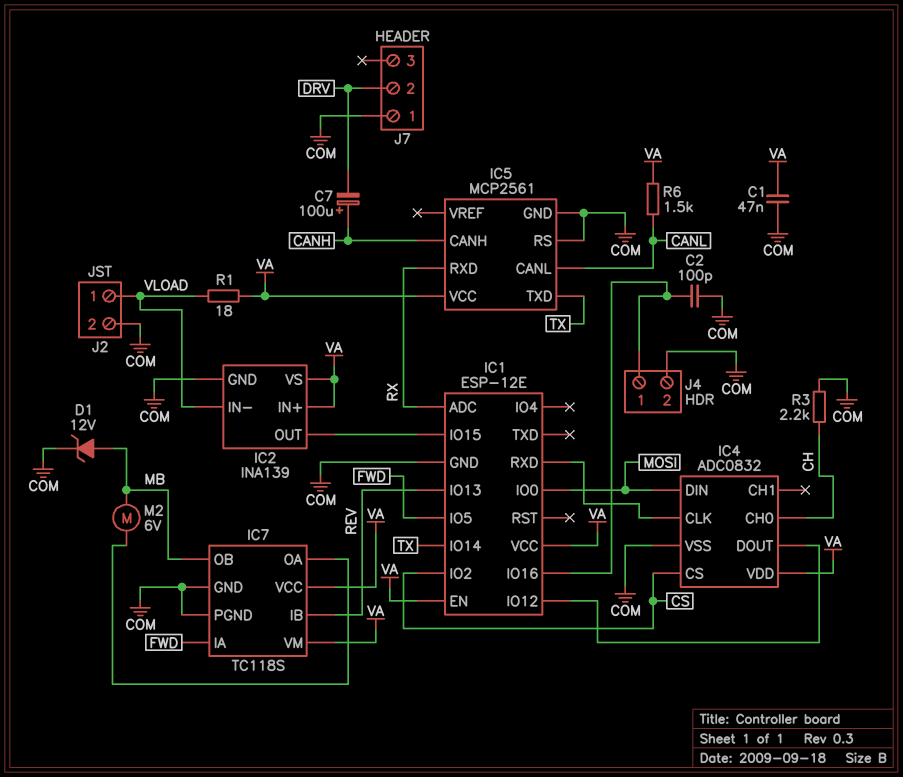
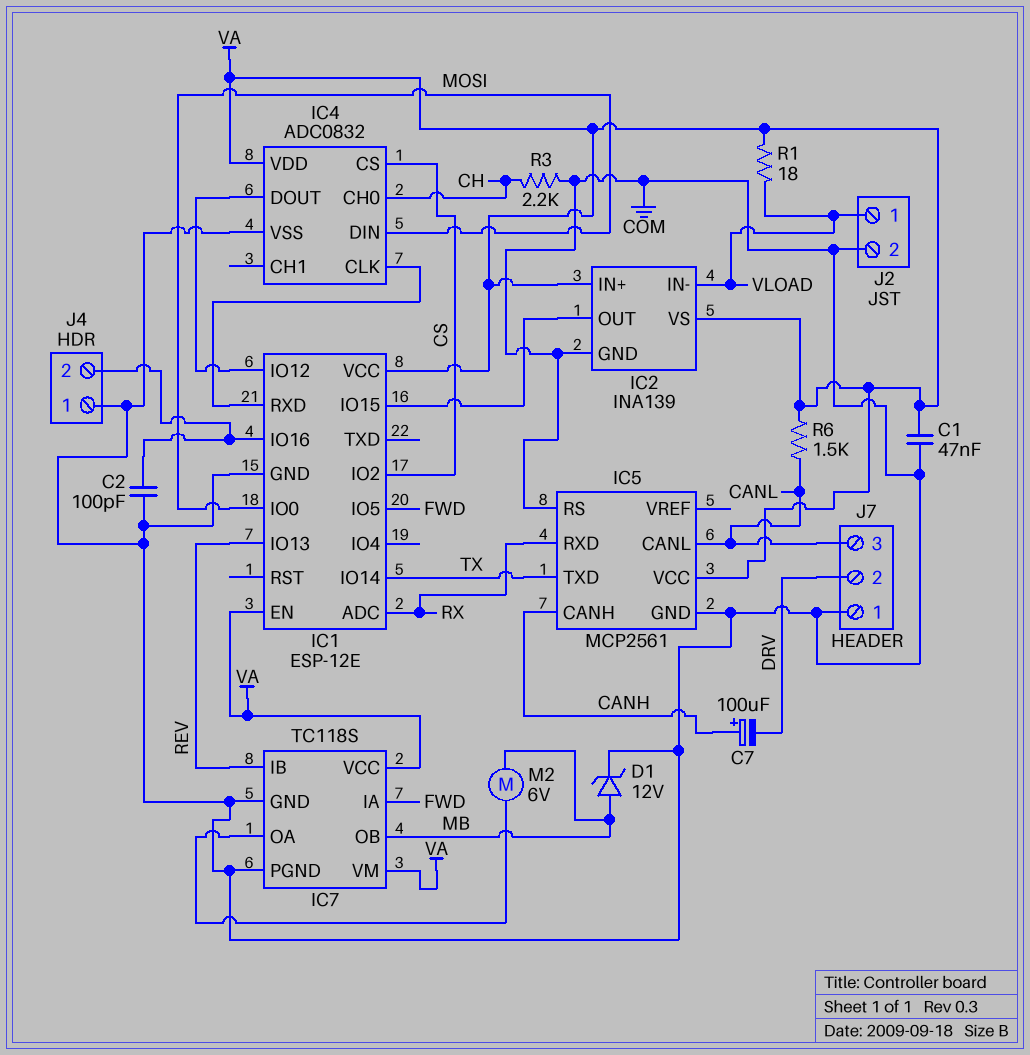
J4 pin 1: IC1/IO16 -> COM
J4 pin 2: COM -> IC1/IO16
J7 pin 3: none -> CANL

